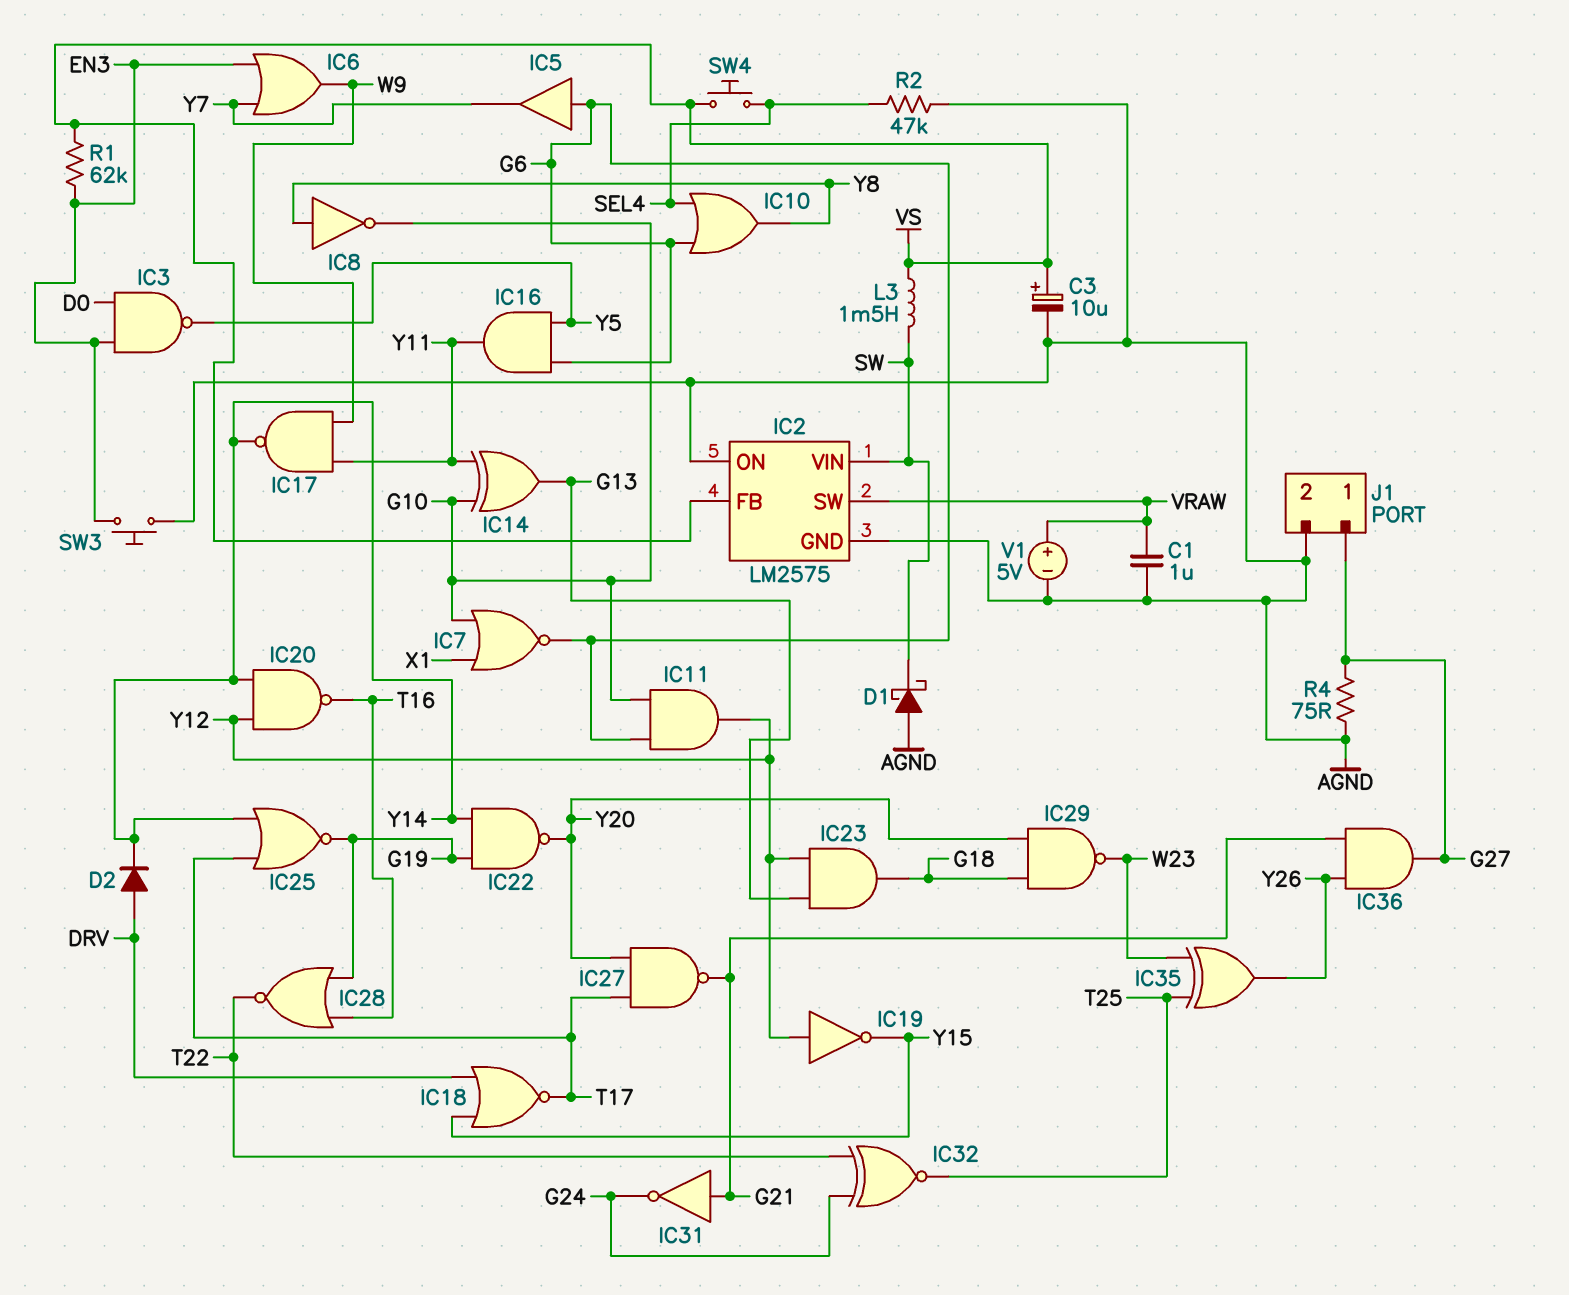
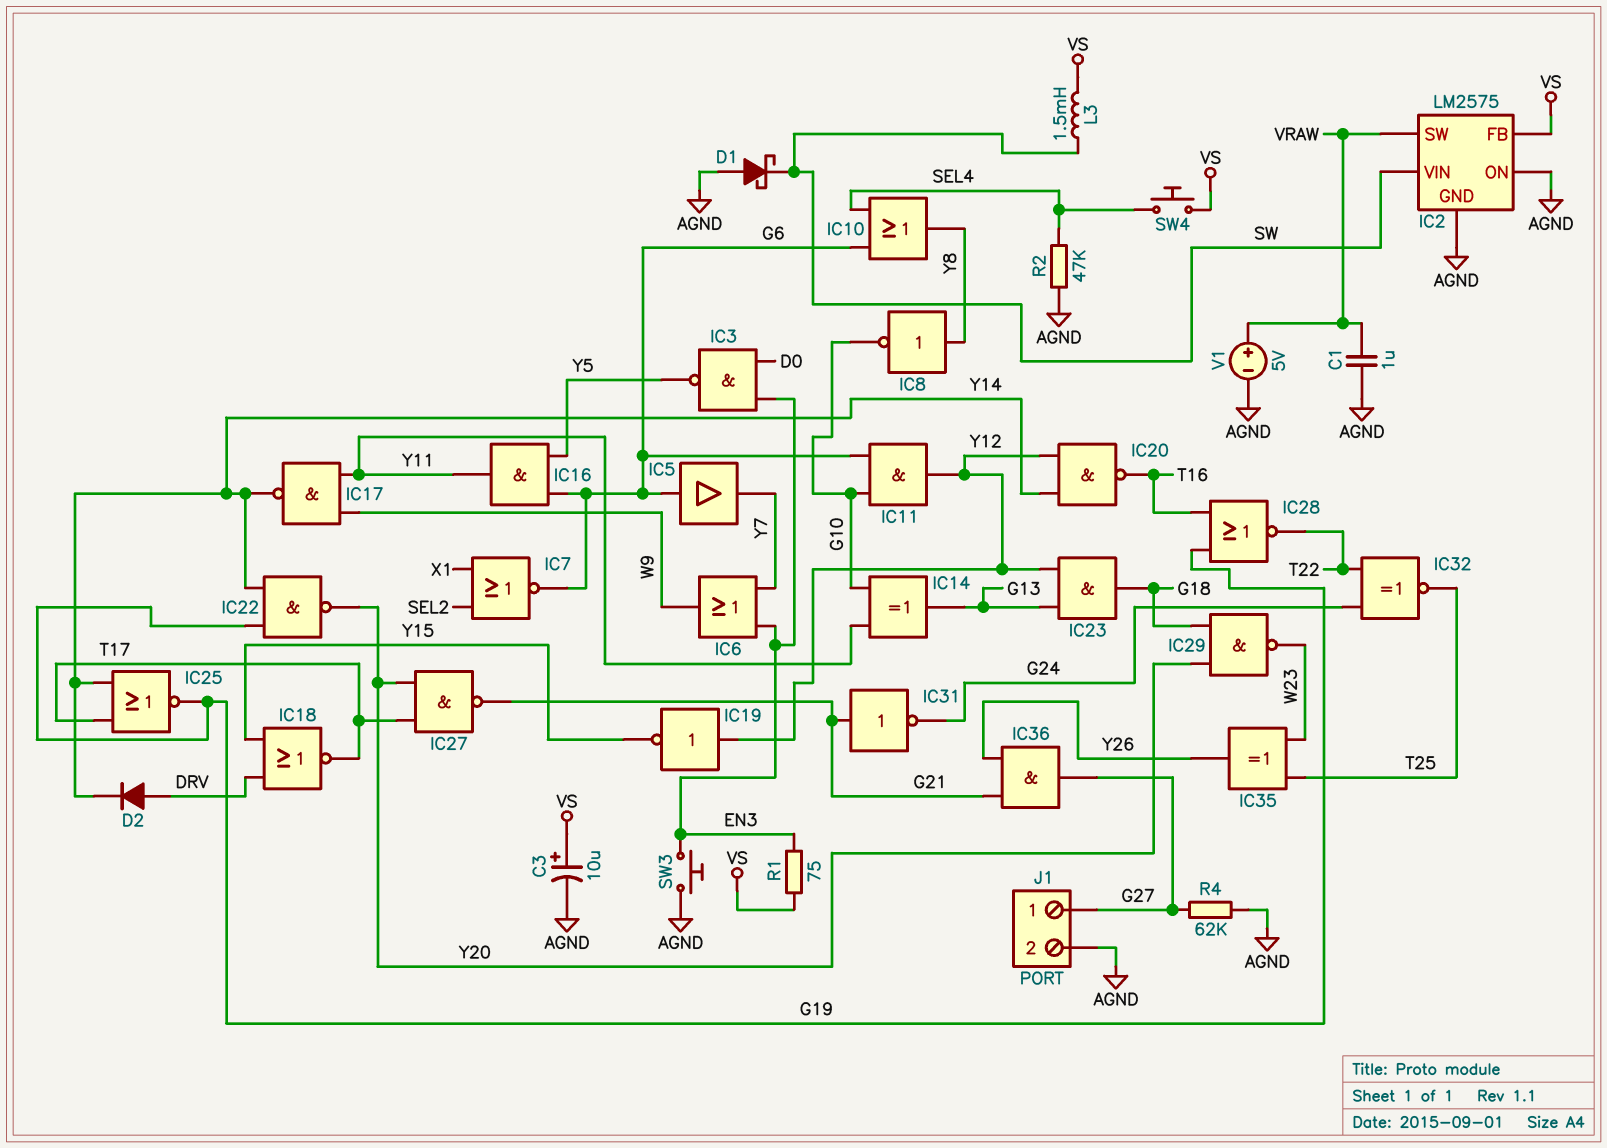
IC7: NOR (in G10, in X1, out G6) -> NOR (in SEL2, in X1, out G6)
R1: 62k (EN3, VS) -> 75 (EN3, VS)
R4: 75 (AGND, G27) -> 62k (AGND, G27)

